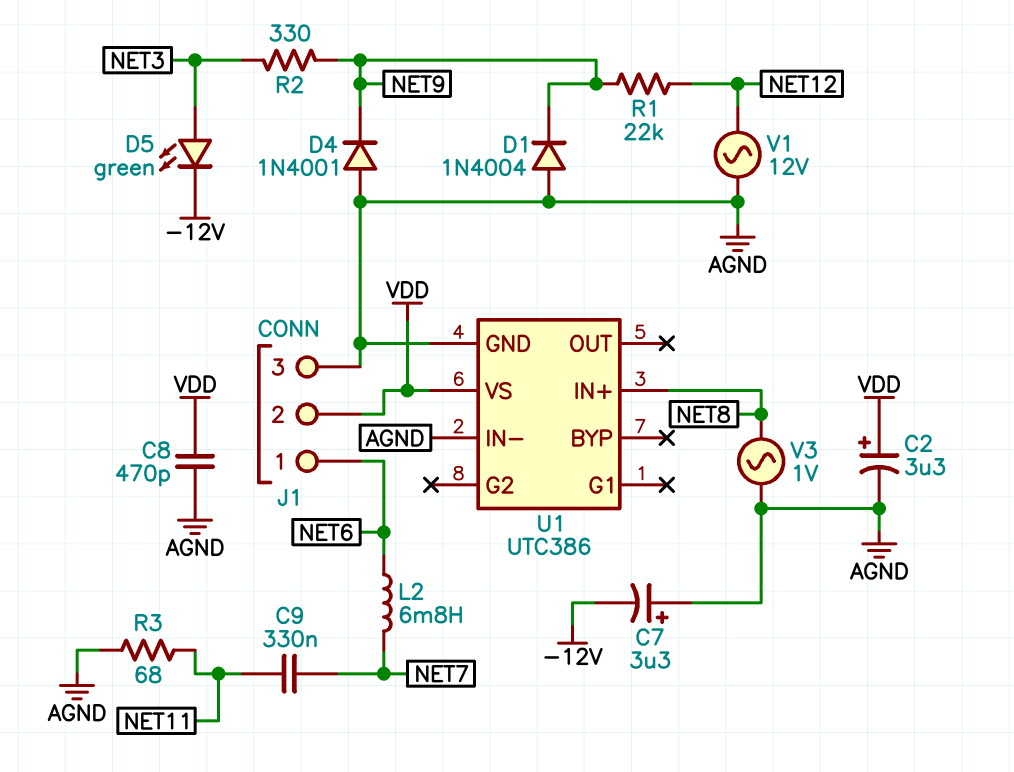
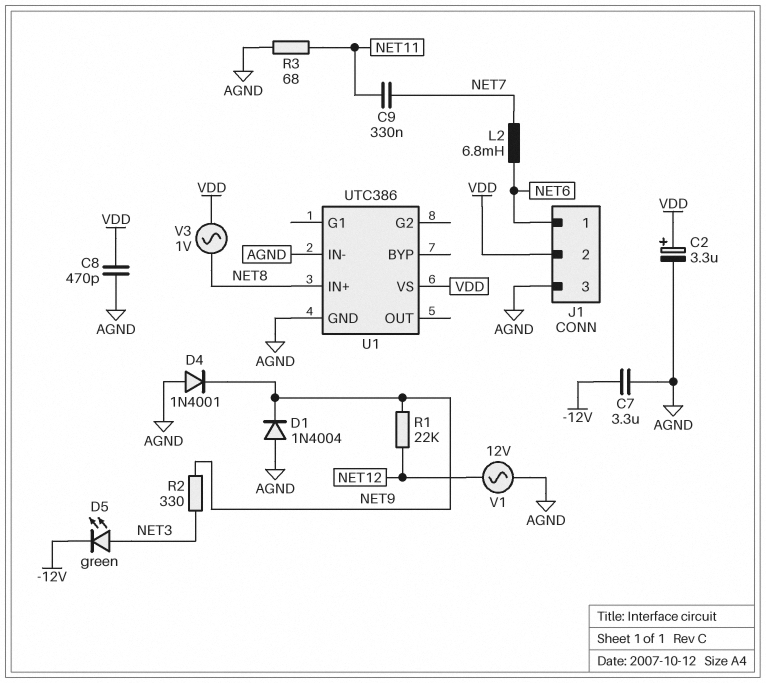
C7: 3.3uF (plus AGND, minus -12V) -> 3.3uF (-12V, AGND)
V3: AC 1V (AGND, NET8) -> AC 1V (NET8, VDD)

